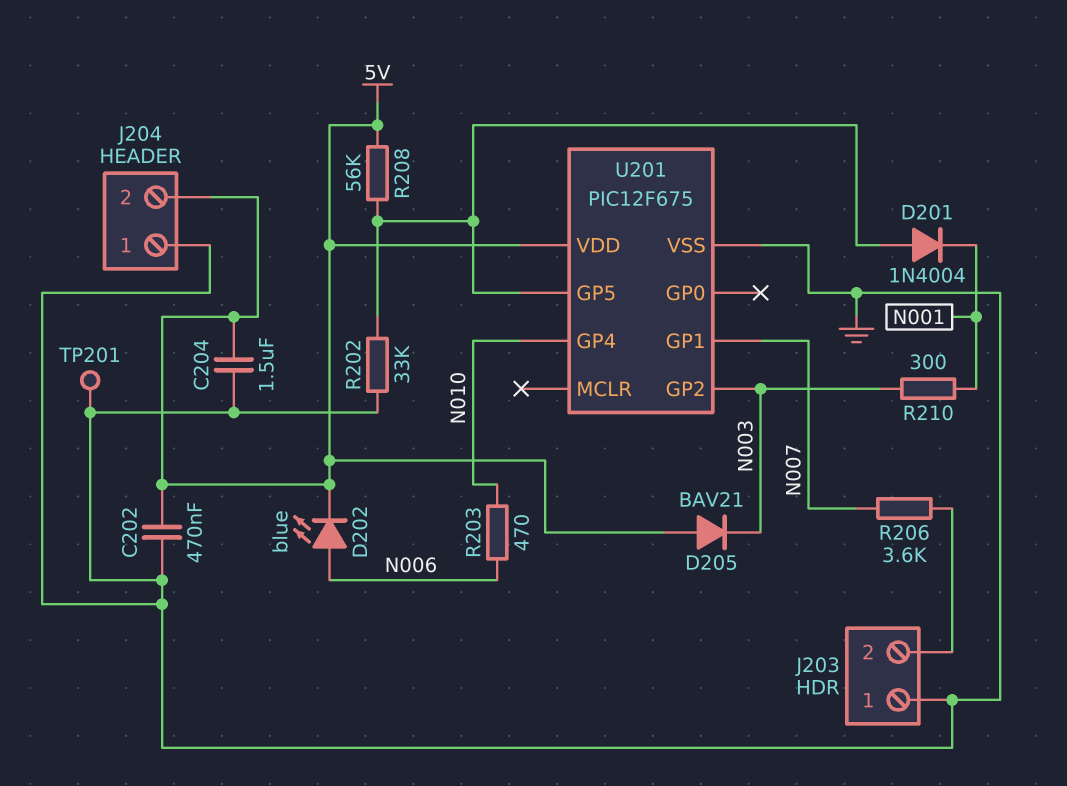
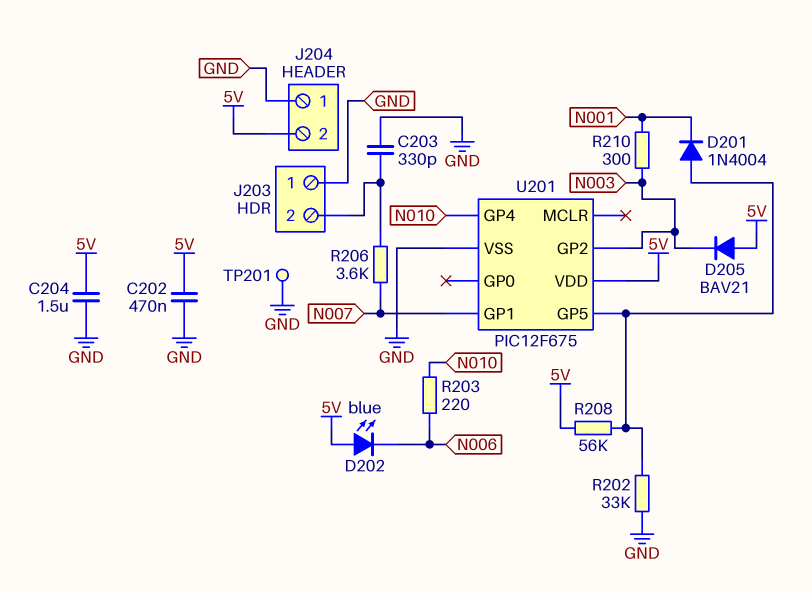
C203: none -> 330pF (GND, J203/2)
D202: LED blue (A N006, K 5V) -> LED blue (A 5V, K N006)
R203: 470 (N006, N010) -> 220 (N006, N010)

